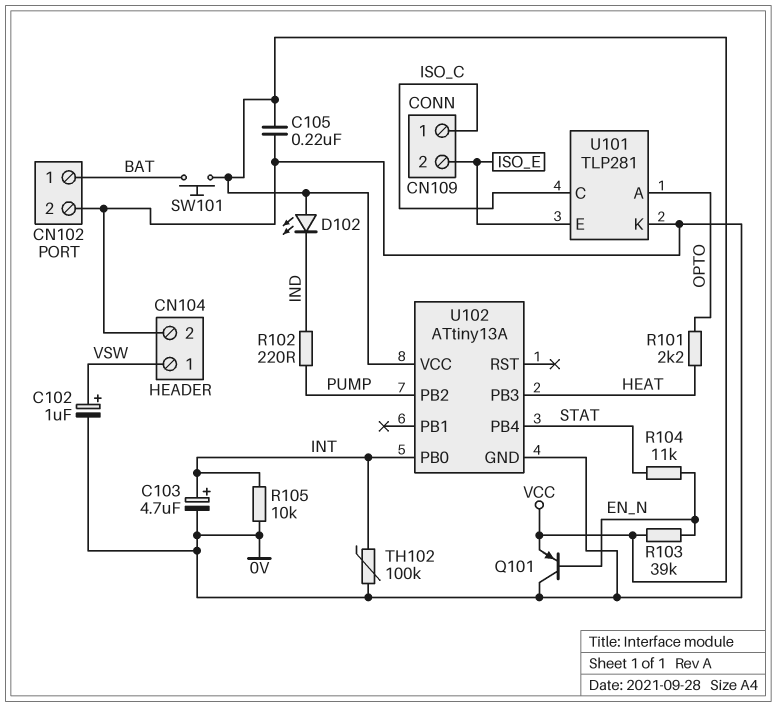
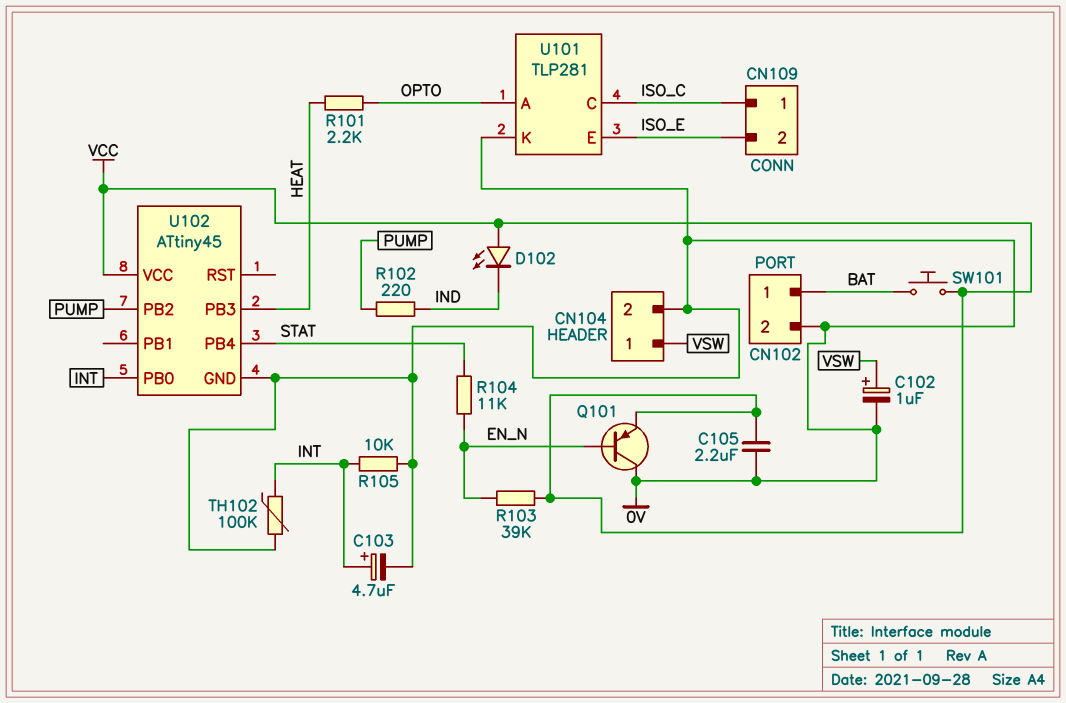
C105: 220nF (0V, VCC) -> 2.2uF (0V, VCC)
U102: ATtiny13A -> ATtiny45

